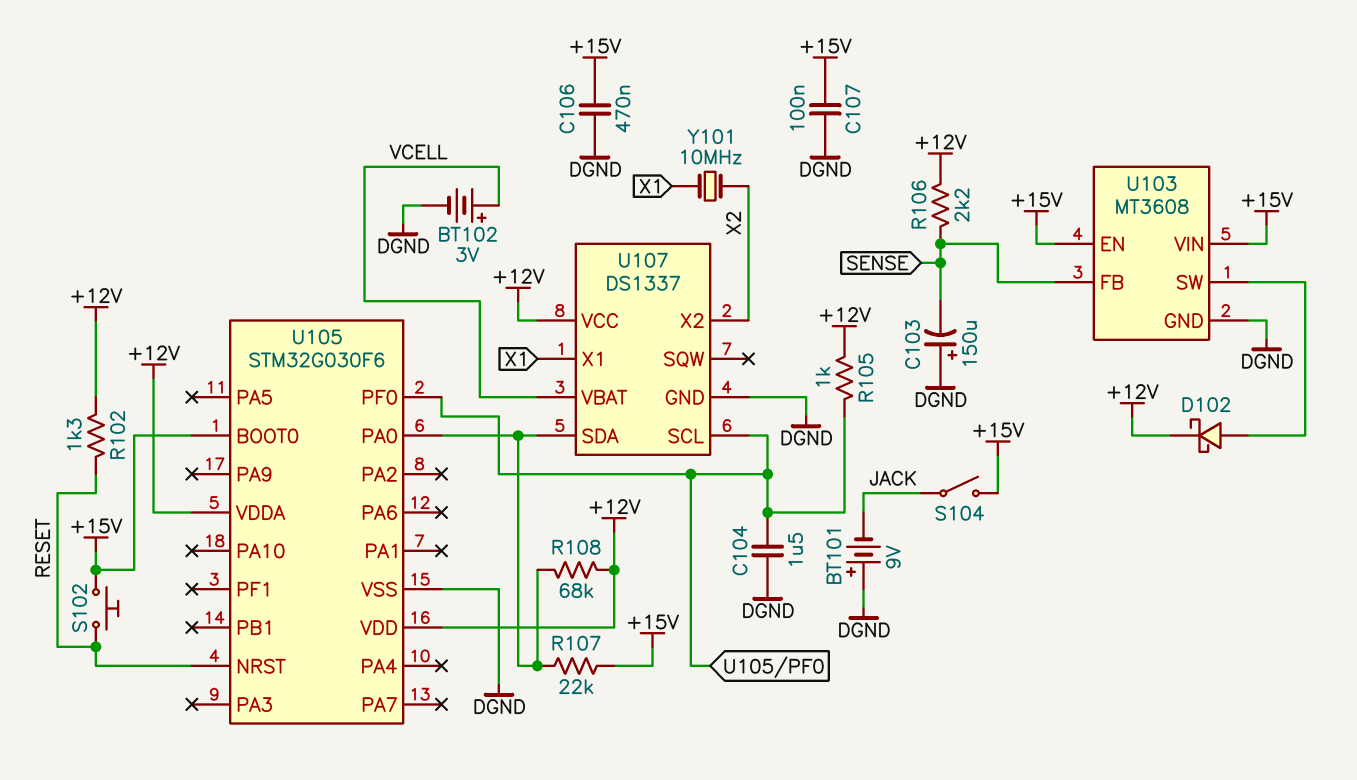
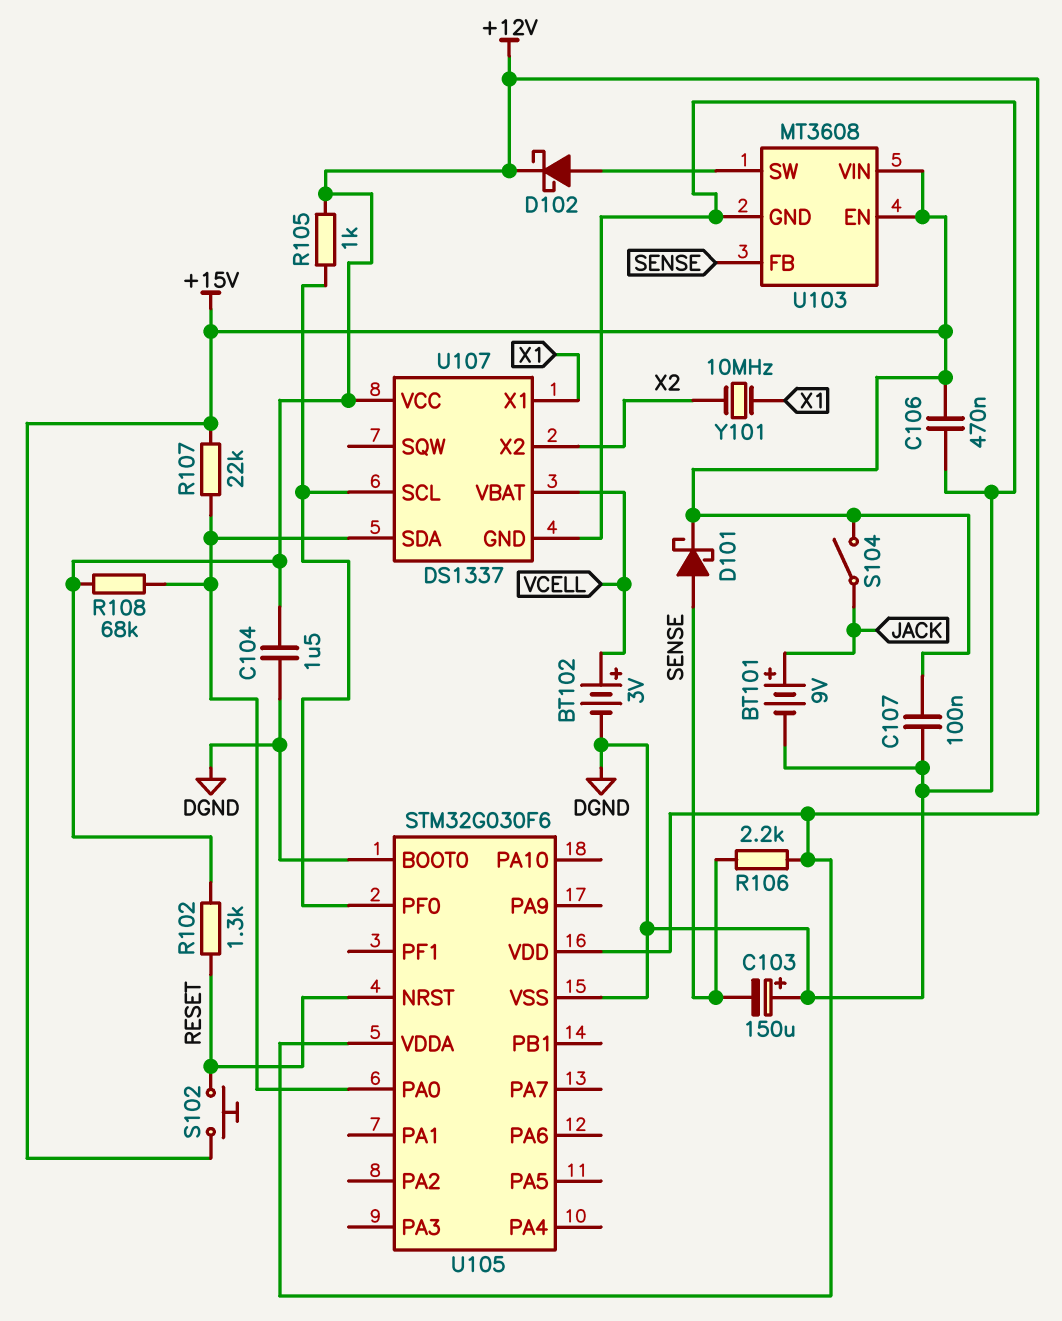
BT101: 9V (plus DGND, minus JACK) -> 9V (plus JACK, minus DGND)
C104: 1.5uF (DGND, U105/PF0) -> 1.5uF (+12V, DGND)
D101: none -> schottky (A SENSE, K +15V)
U105 pin BOOT0: +15V -> DGND

